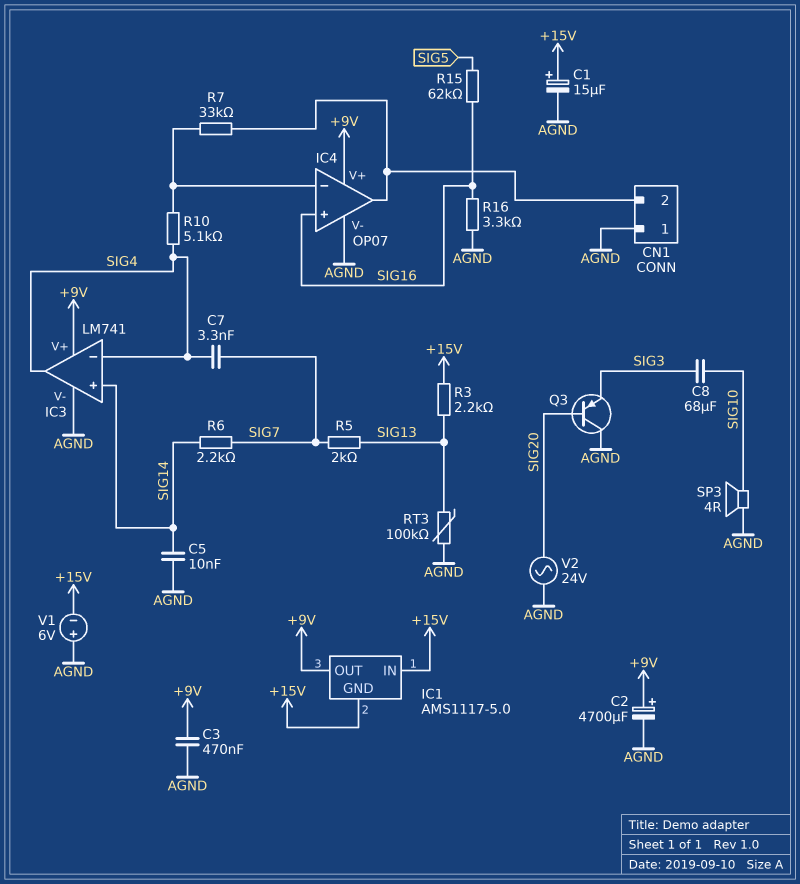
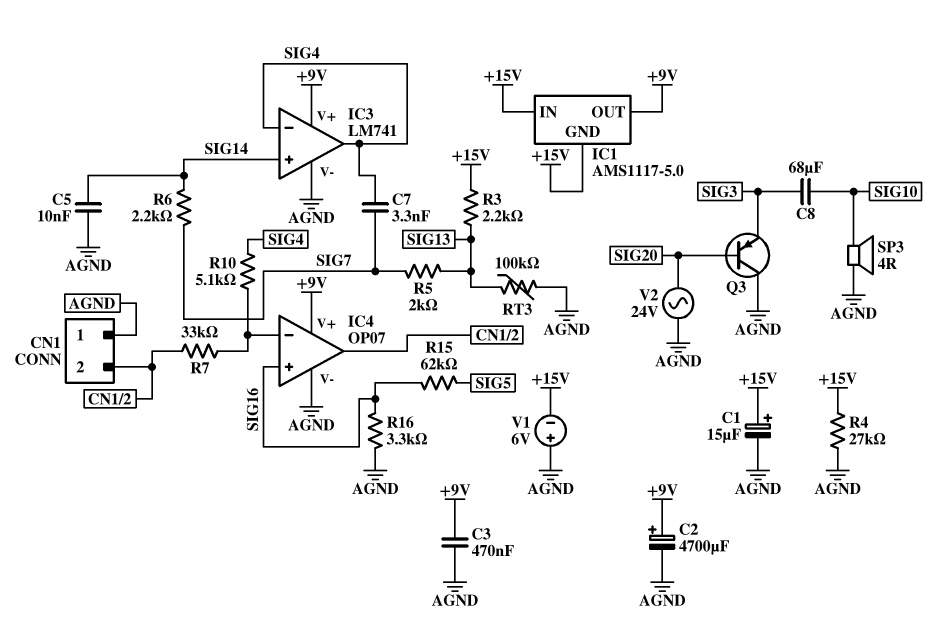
R4: none -> 27k (+15V, AGND)

